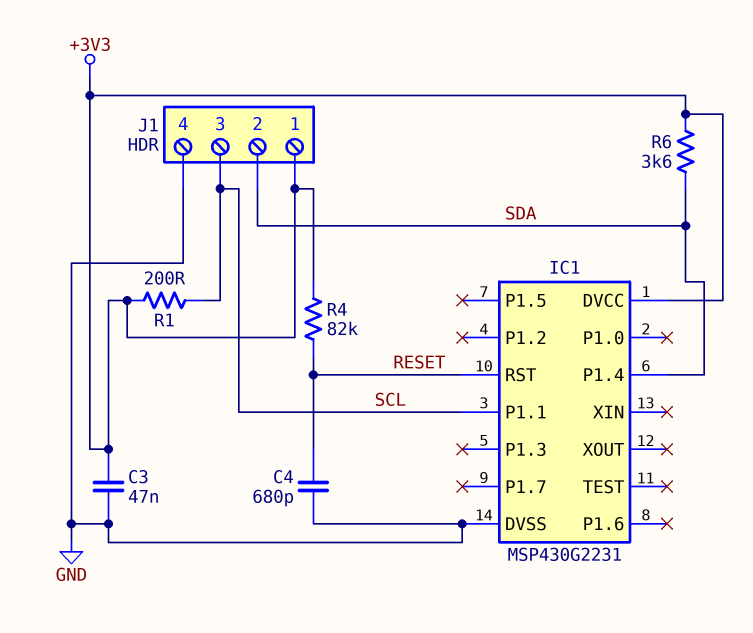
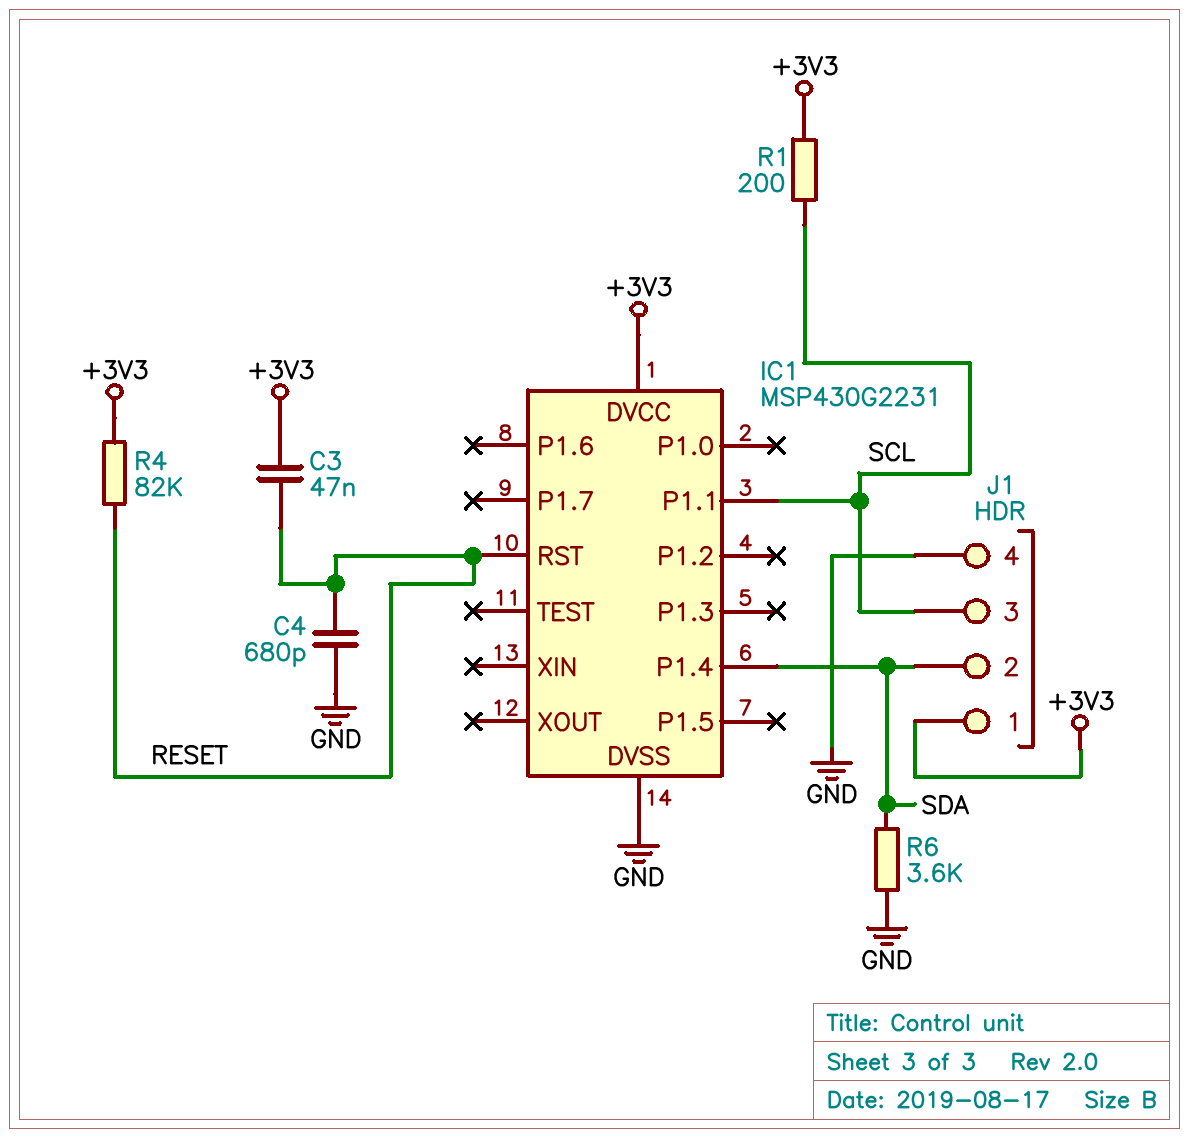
C3: 47nF (+3V3, GND) -> 47nF (+3V3, RESET)
R6: 3.6k (+3V3, SDA) -> 3.6k (GND, SDA)

